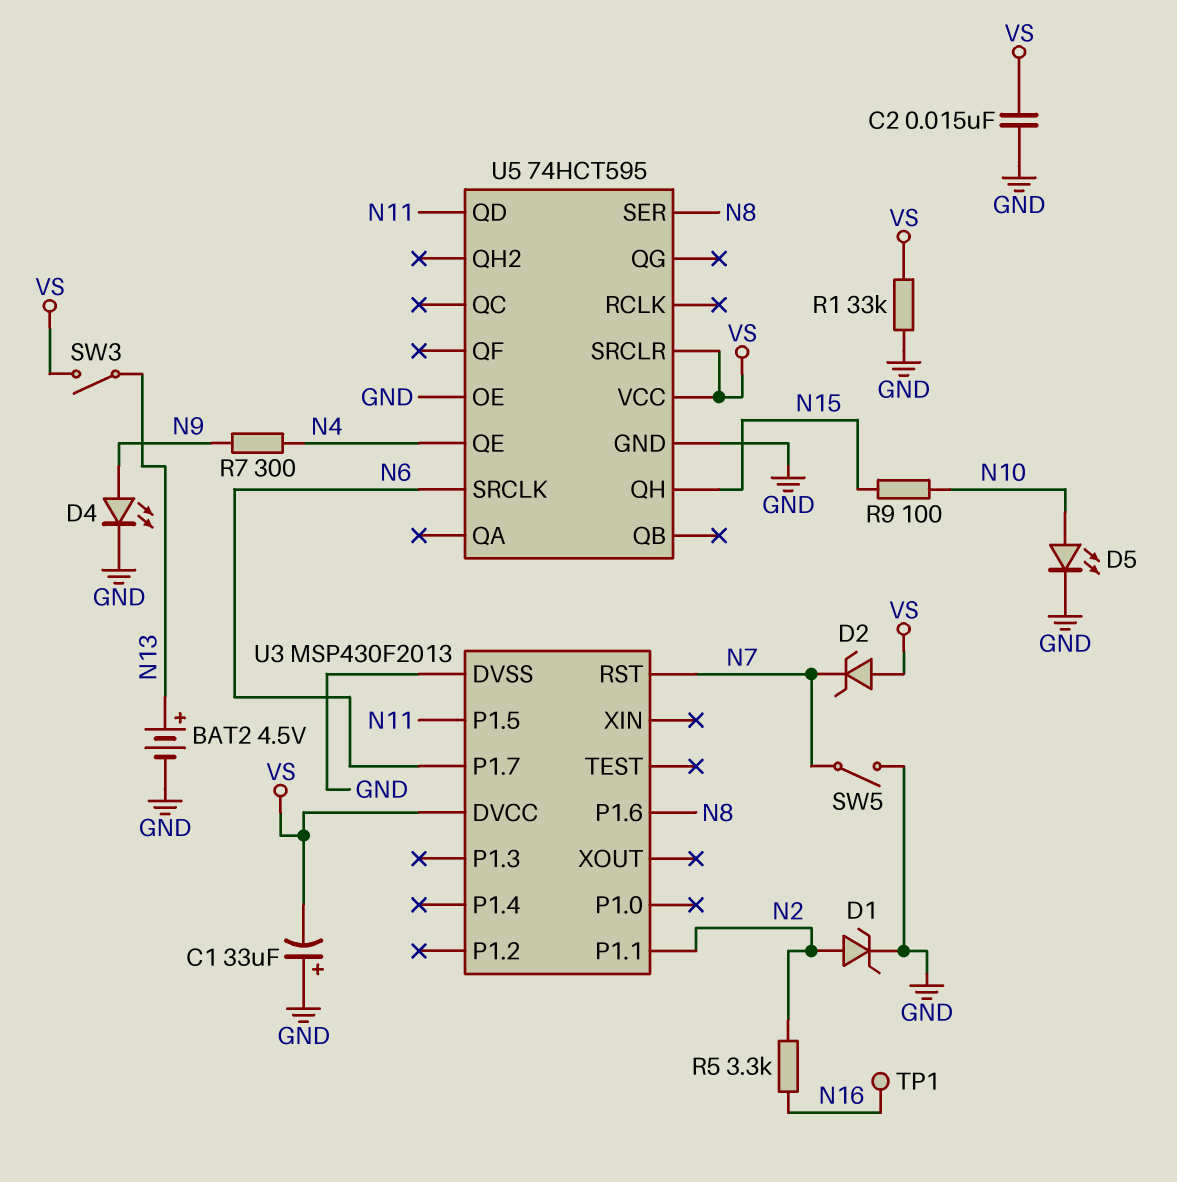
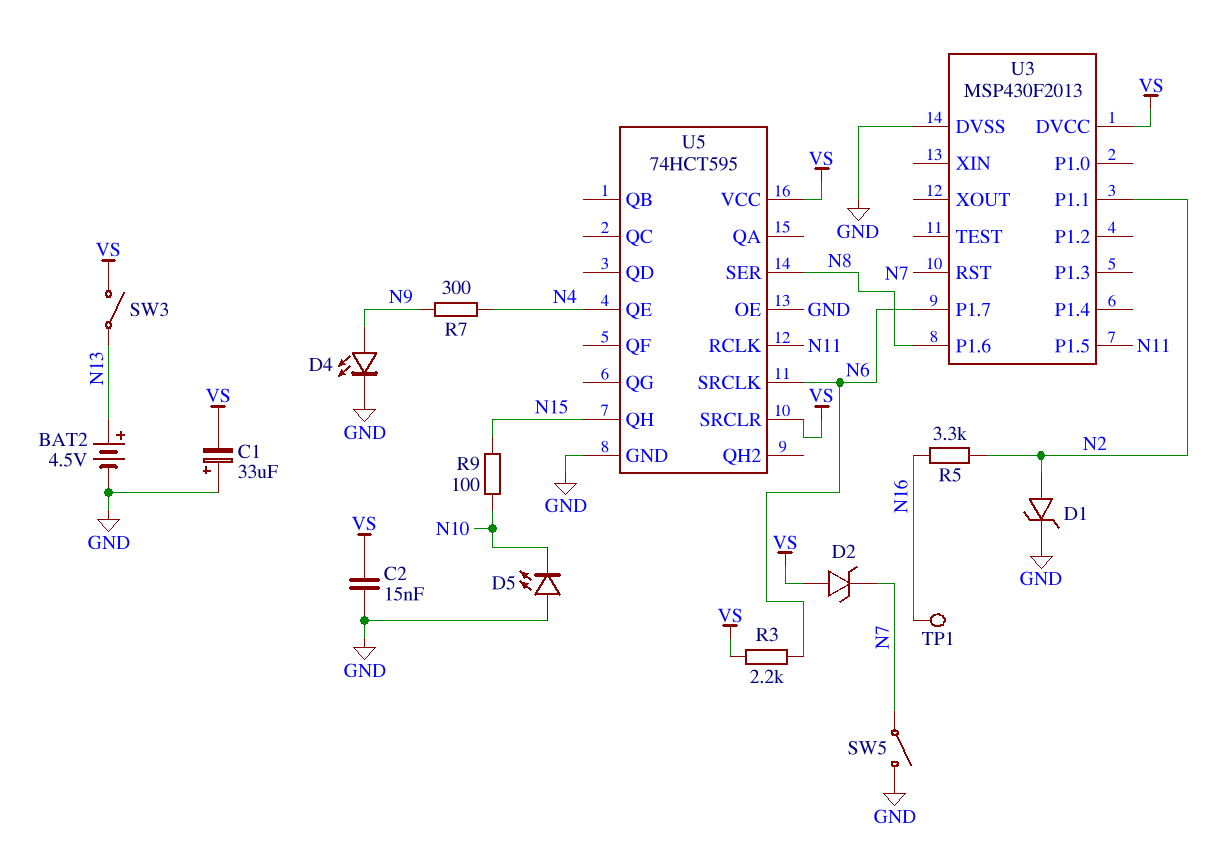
D5: LED (A N10, K GND) -> LED (A GND, K N10)
R1: 33k (GND, VS) -> none
R3: none -> 2.2k (N6, VS)
U5 pin QD: N11 -> none
U5 pin RCLK: none -> N11

